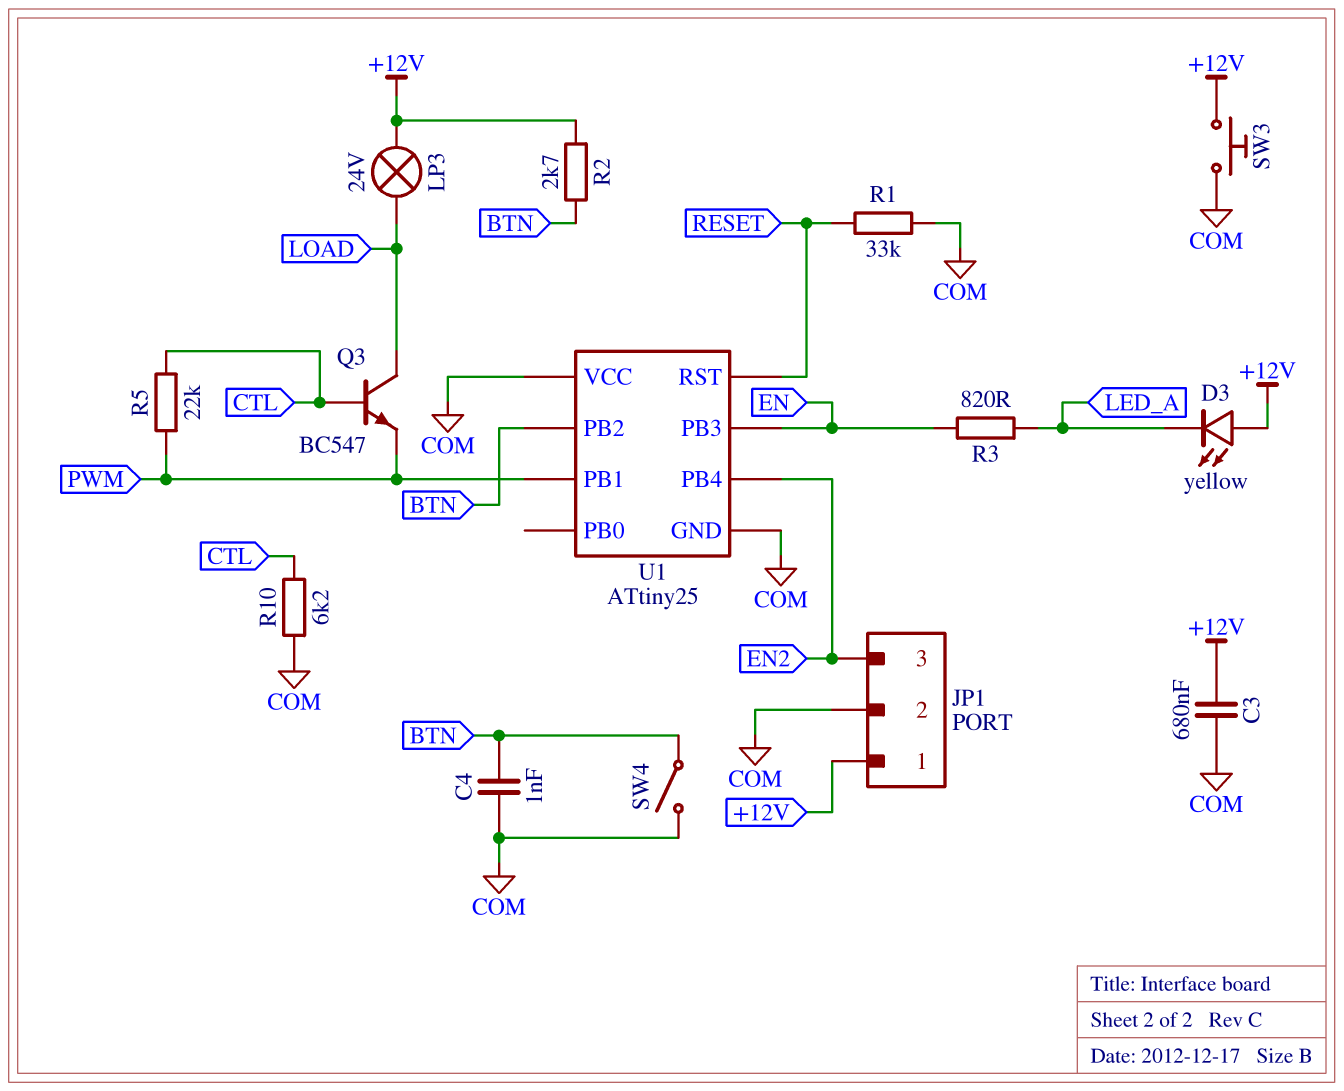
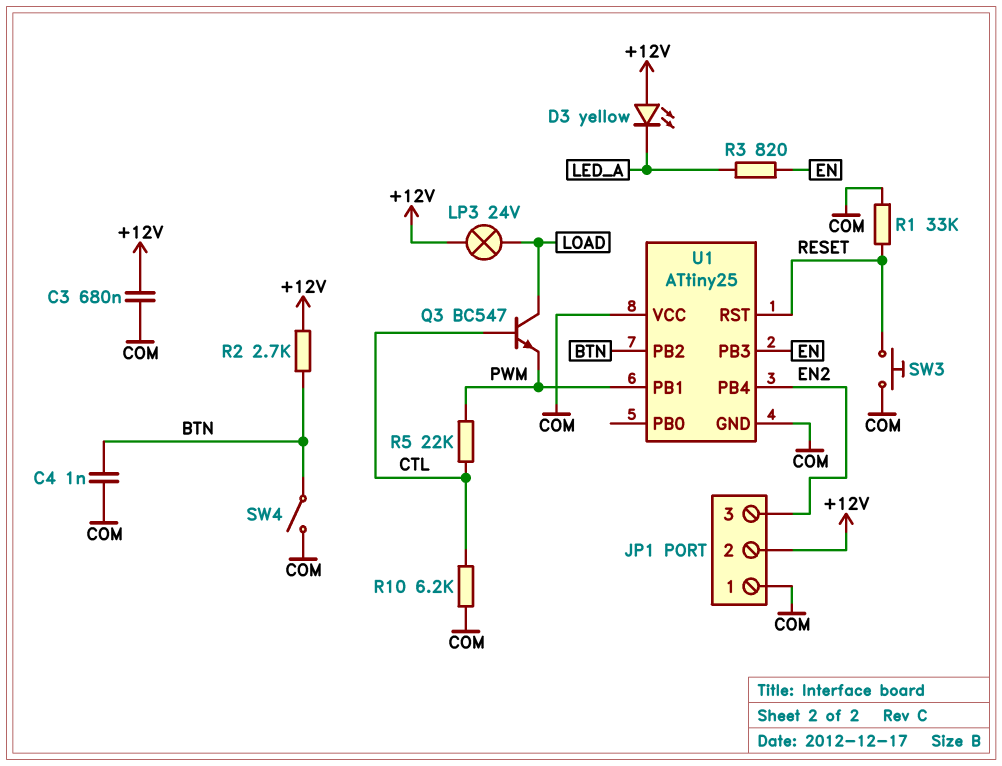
JP1 pin 1: +12V -> COM
JP1 pin 2: COM -> +12V
SW3: button (+12V, COM) -> button (COM, RESET)

